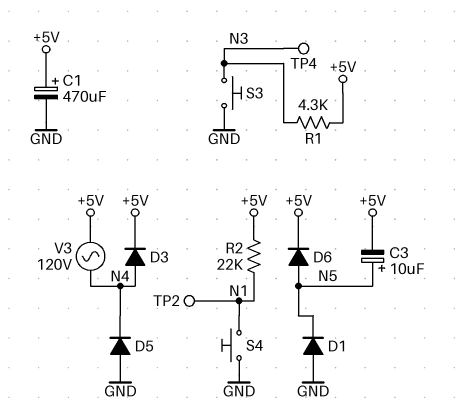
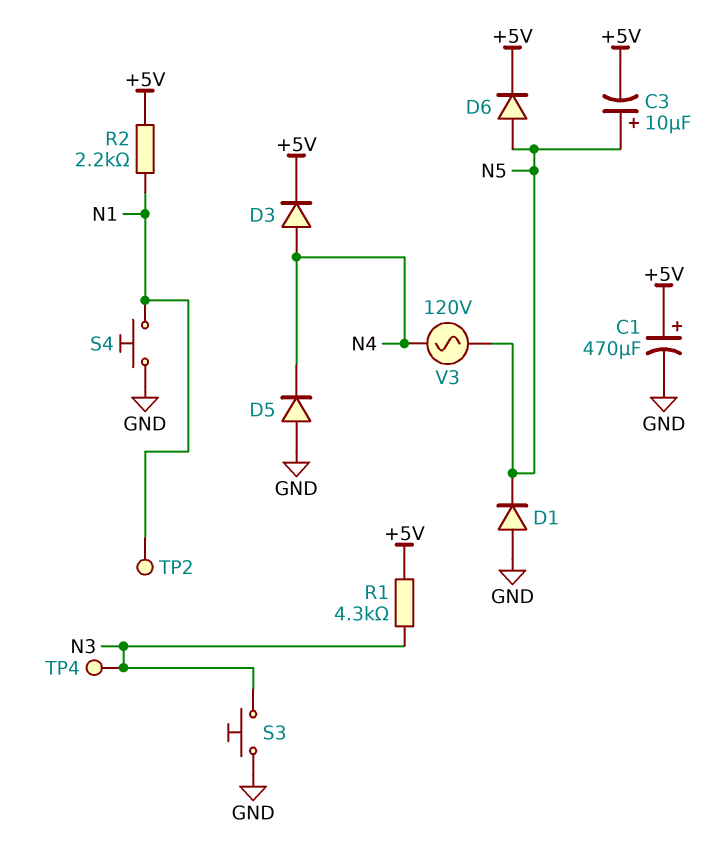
R2: 22k (+5V, N1) -> 2.2k (+5V, N1)
V3: AC 120V (+5V, N4) -> AC 120V (N4, N5)

